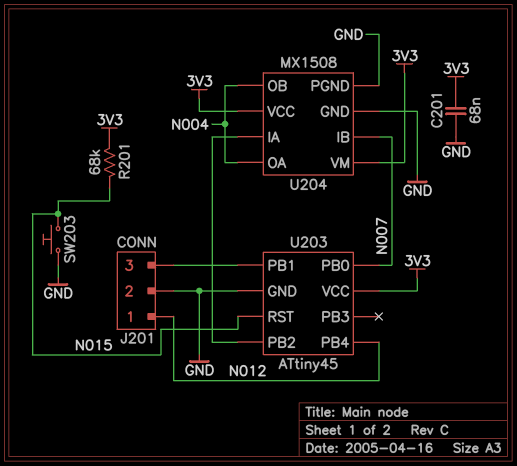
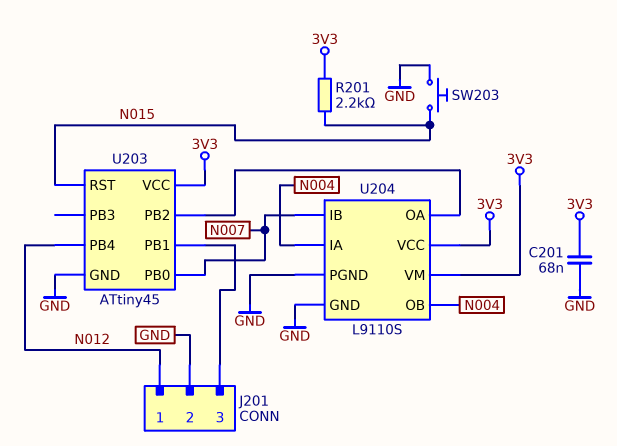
R201: 68k (3V3, N015) -> 2.2k (3V3, N015)
U204: MX1508 -> L9110S
U204 pin IA: U203/PB2 -> N004
U204 pin OA: N004 -> U203/PB2

